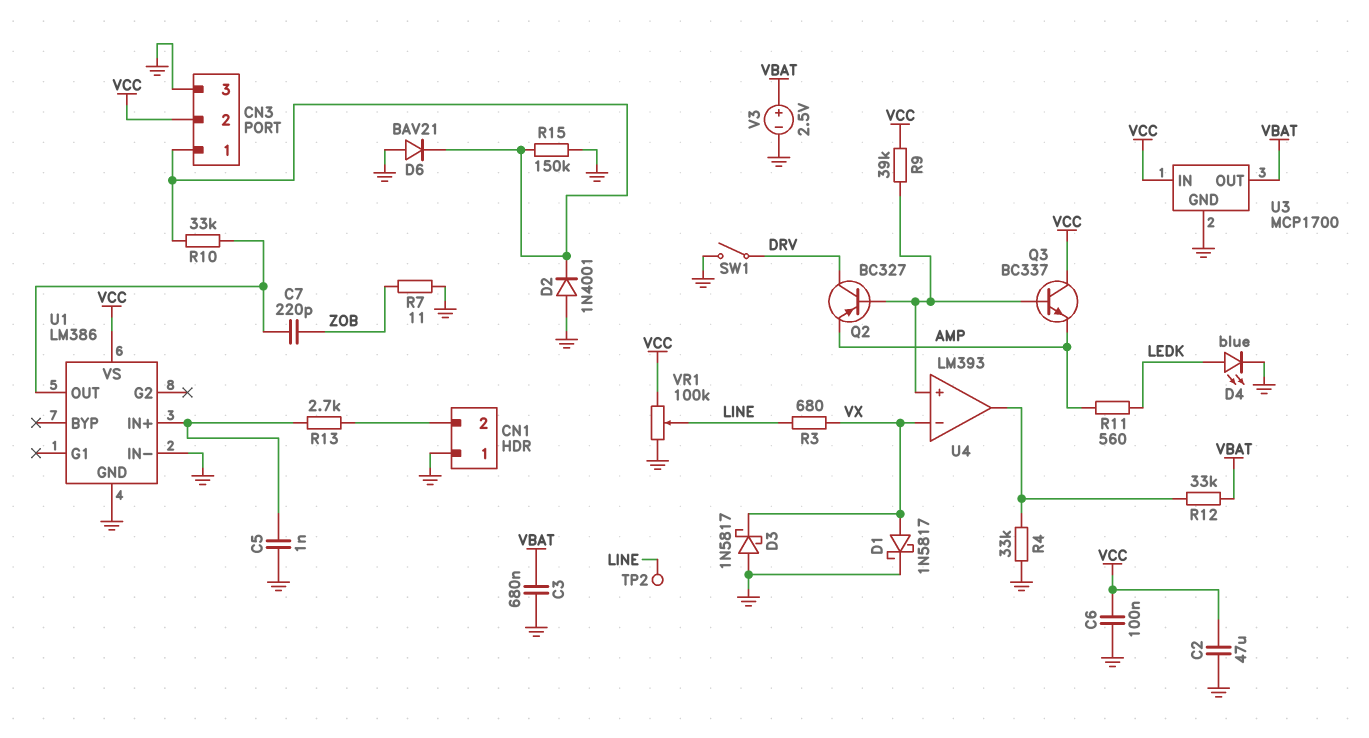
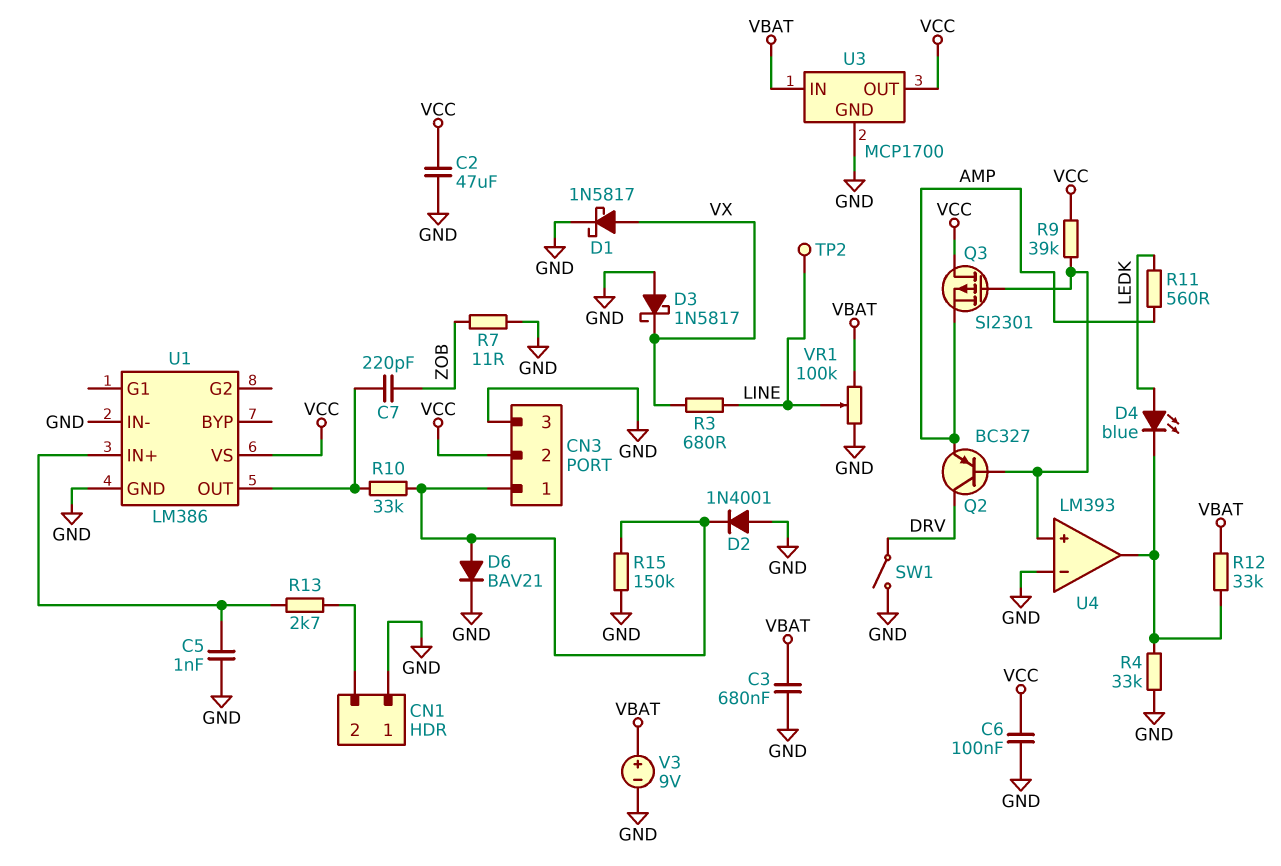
D4: LED blue (A LEDK, K GND) -> LED blue (A LEDK, K U4/out)
D6: diode BAV21 (A GND, K CN3/1) -> diode BAV21 (A CN3/1, K GND)
Q3: NPN BC337 (B U4/in+, C VCC, E AMP) -> PMOS SI2301 (G U4/in+, D VCC, S AMP)
U3 pin IN: VCC -> VBAT
U3 pin OUT: VBAT -> VCC
U4 pin in-: VX -> GND
V3: 2.5V (plus VBAT, minus GND) -> 9V (plus VBAT, minus GND)
VR1: 100k (GND, VCC, wiper LINE) -> 100k (GND, VBAT, wiper LINE)

